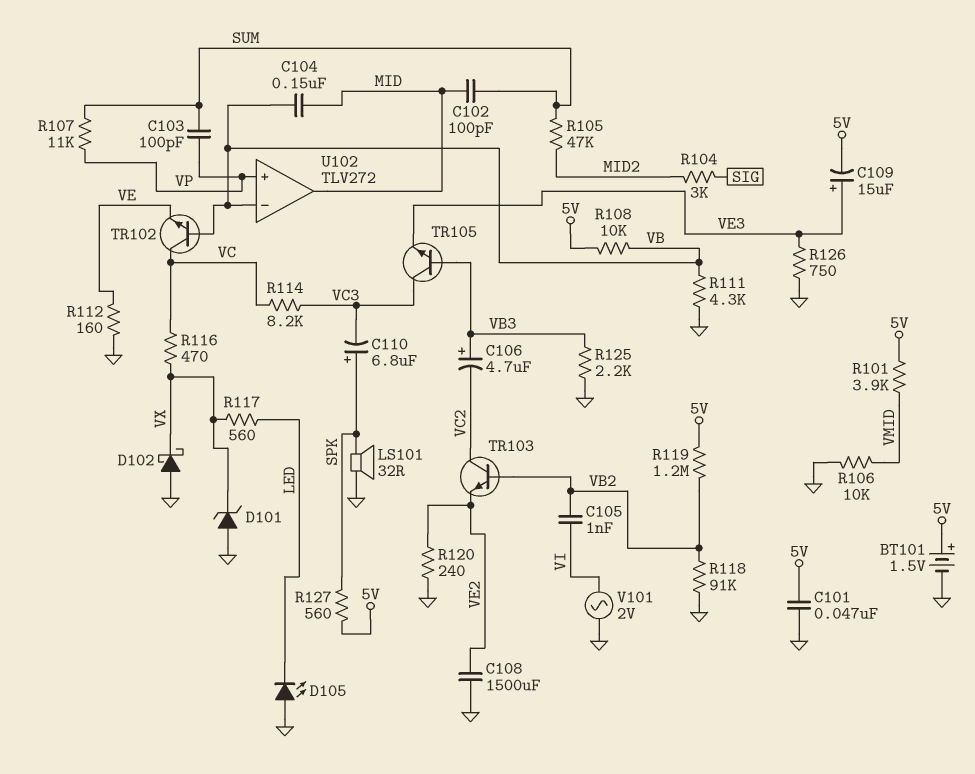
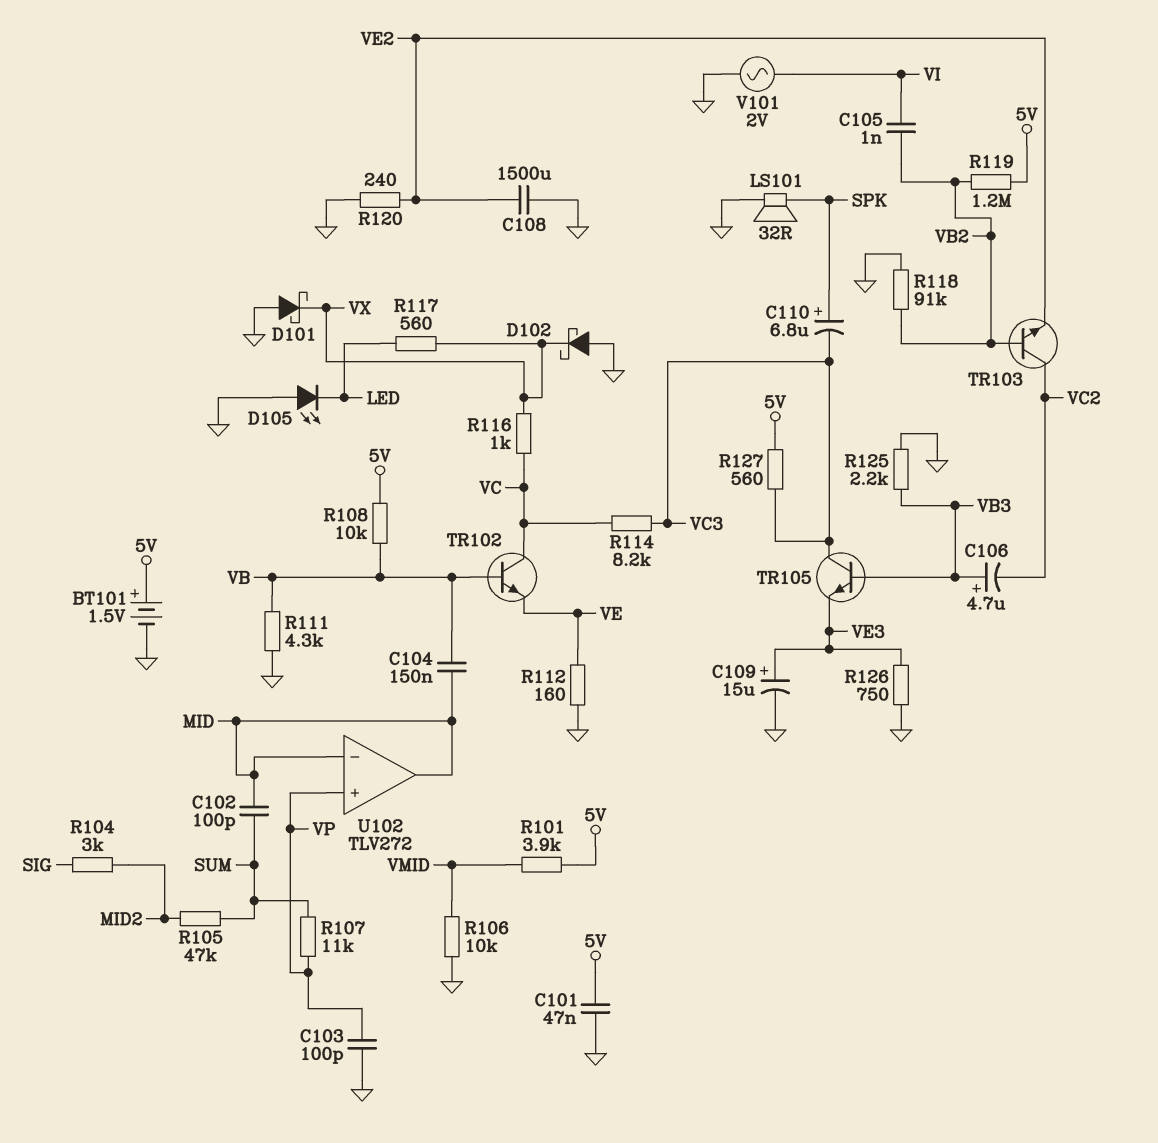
C103: 100pF (SUM, VP) -> 100pF (GND, VP)
C109: 15uF (plus VE3, minus 5V) -> 15uF (plus VE3, minus GND)
D101: zener (A GND, K VX) -> schottky (A GND, K VX)
R116: 470 (VC, VX) -> 1k (VC, VX)
R127: 560 (5V, SPK) -> 560 (5V, VC3)
U102 pin in-: VB -> MID

